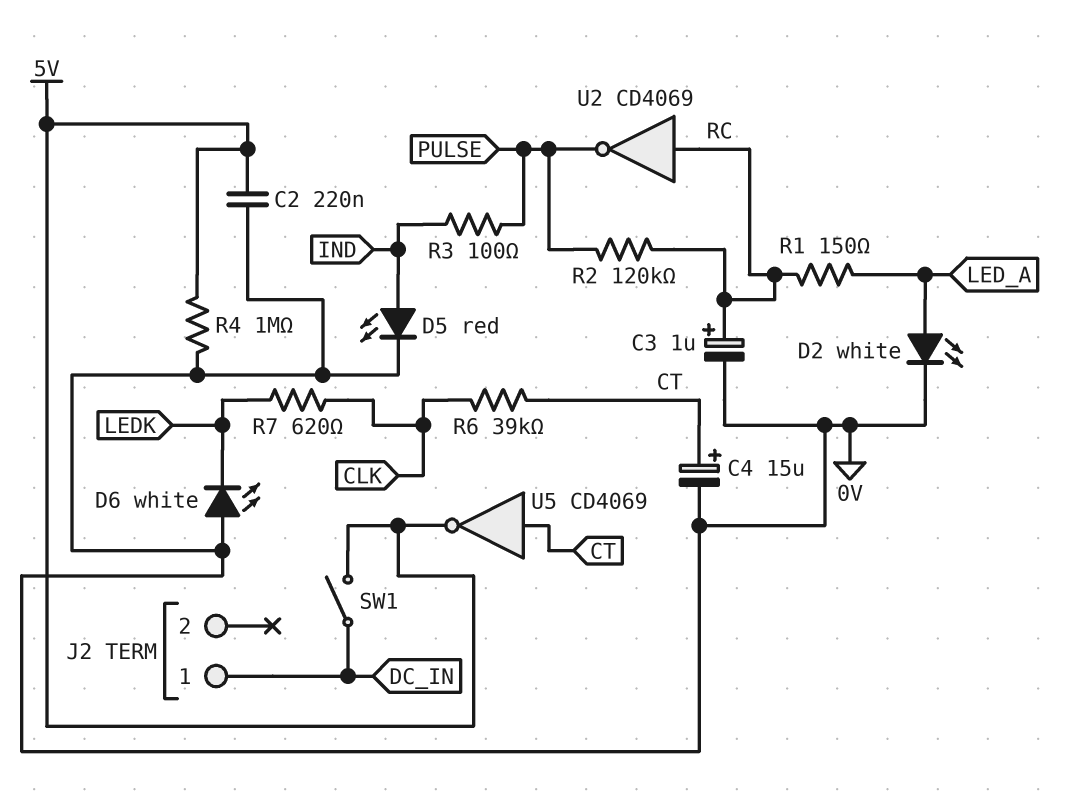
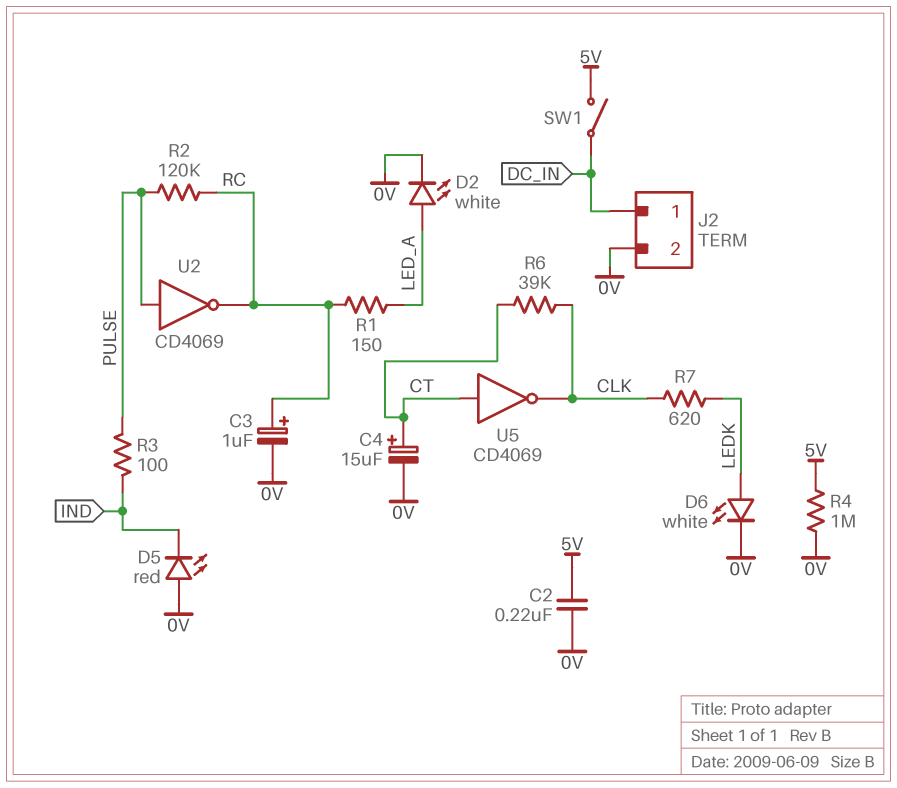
D5: LED red (A IND, K 0V) -> LED red (A 0V, K IND)
D6: LED white (A 0V, K LEDK) -> LED white (A LEDK, K 0V)
J2 pin 2: none -> 0V
U2: NOT CD4069 (in RC, out PULSE) -> NOT CD4069 (in PULSE, out RC)
U5: NOT CD4069 (in CT, out 5V) -> NOT CD4069 (in CT, out CLK)

